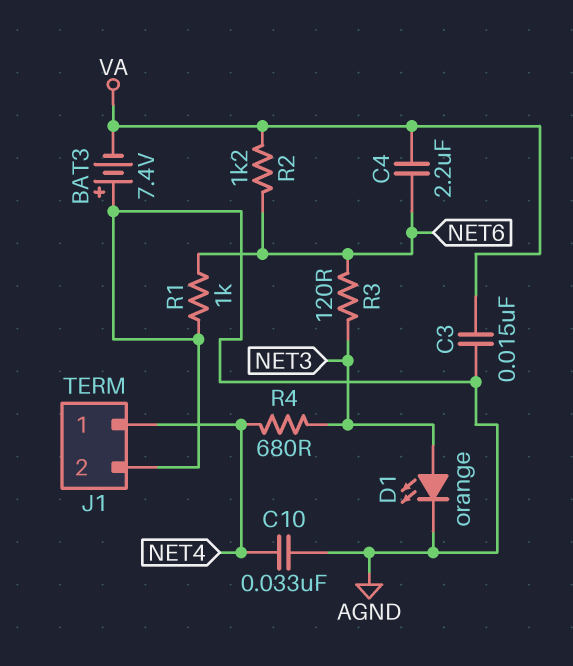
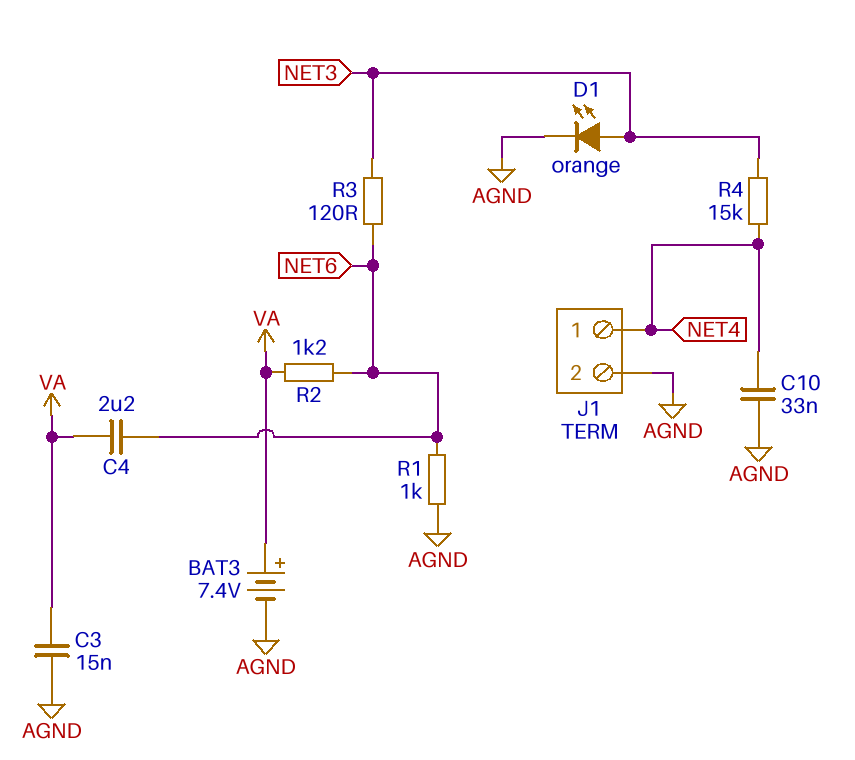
BAT3: 7.4V (plus AGND, minus VA) -> 7.4V (plus VA, minus AGND)
R4: 680 (NET3, NET4) -> 15k (NET3, NET4)

